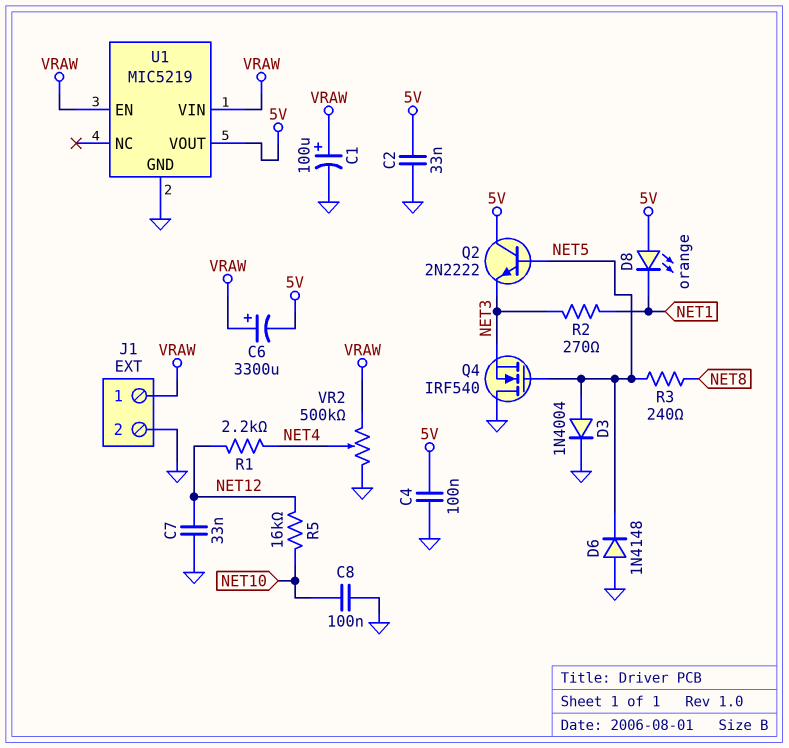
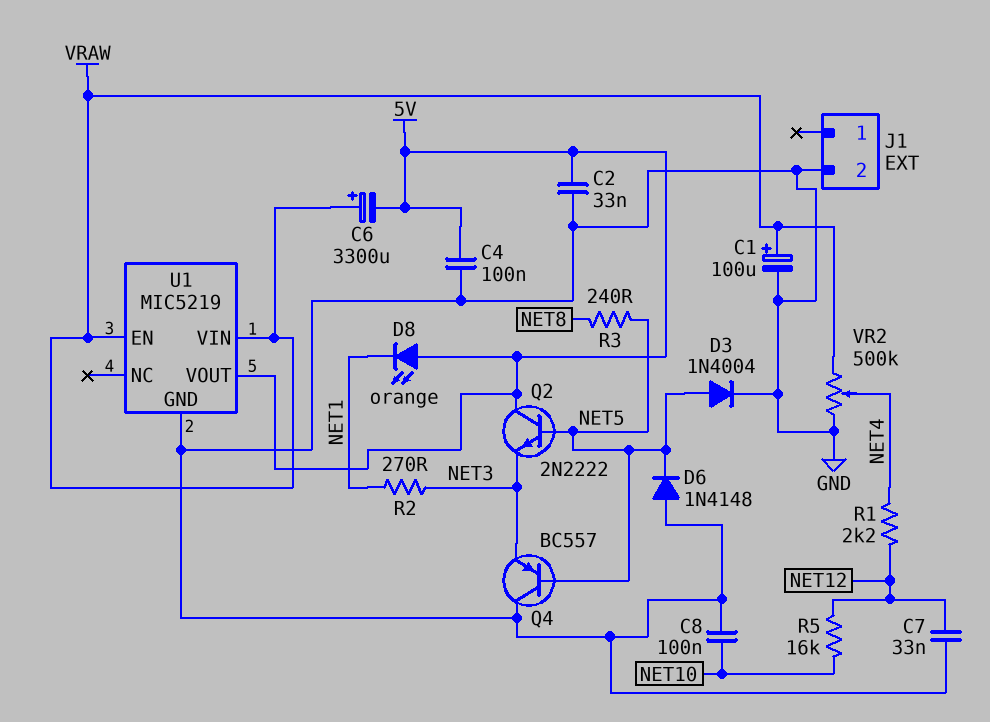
J1 pin 1: VRAW -> none
Q4: NMOS IRF540 (G NET5, D GND, S NET3) -> PNP BC557 (B NET5, C GND, E NET3)

